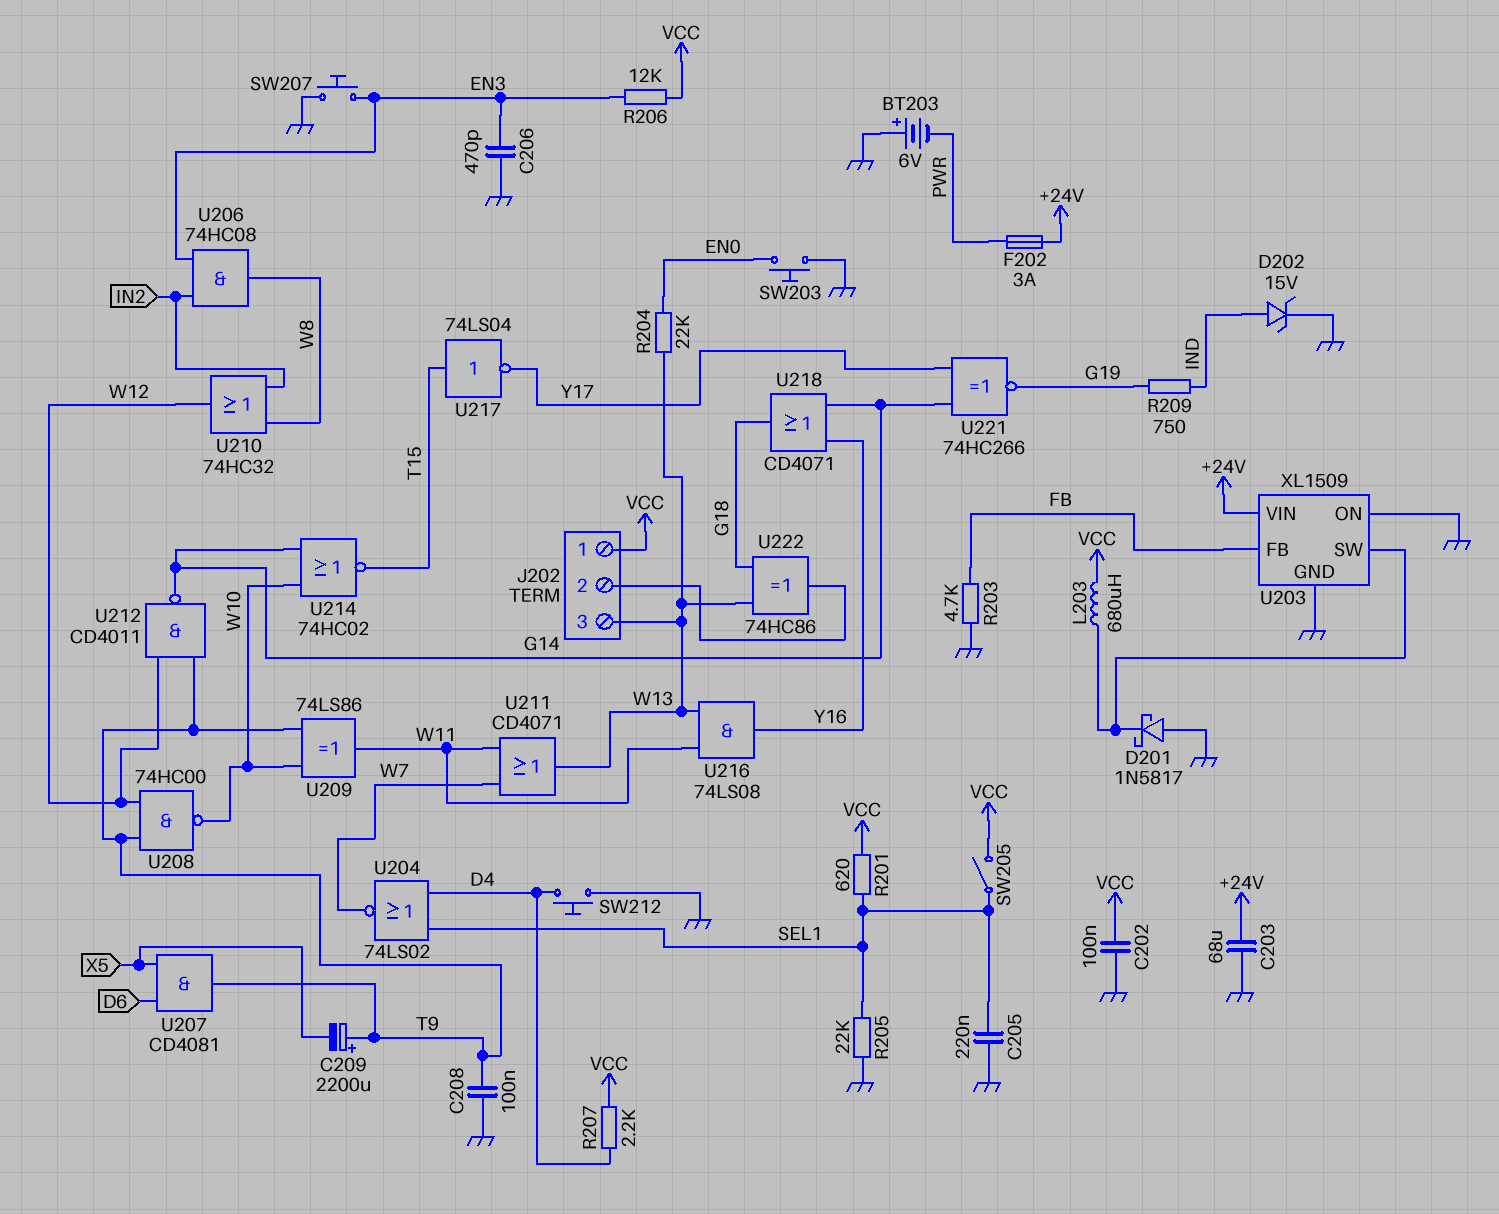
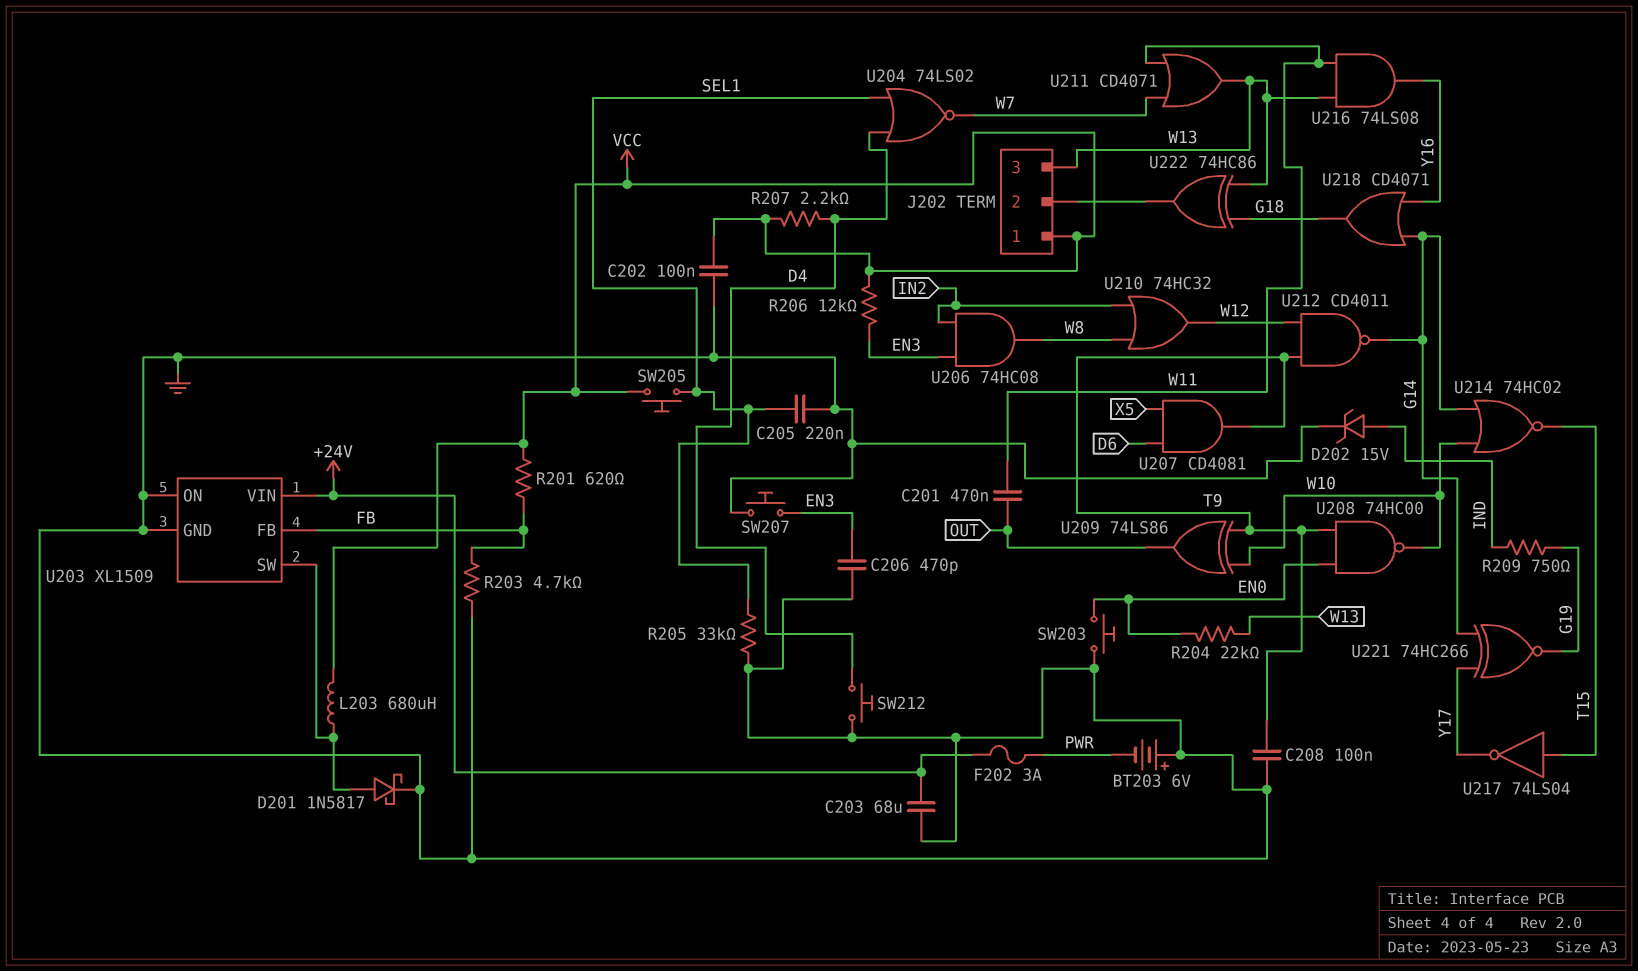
C201: none -> 470nF (OUT, W11)
C209: 2200uF (plus T9, minus X5) -> none
D201: schottky 1N5817 (A GND, K U203/SW) -> schottky 1N5817 (A U203/SW, K GND)
R201: 620 (SEL1, VCC) -> 620 (FB, VCC)
R205: 22k (GND, SEL1) -> 33k (GND, SEL1)
SW205: switch (SEL1, VCC) -> button (SEL1, VCC)
U208: NAND 74HC00 (in T9, in W12, out W10) -> NAND 74HC00 (in EN0, in T9, out W10)
U209: XOR 74LS86 (in T9, in W10, out W11) -> XOR 74LS86 (in T9, in W10, out OUT)

